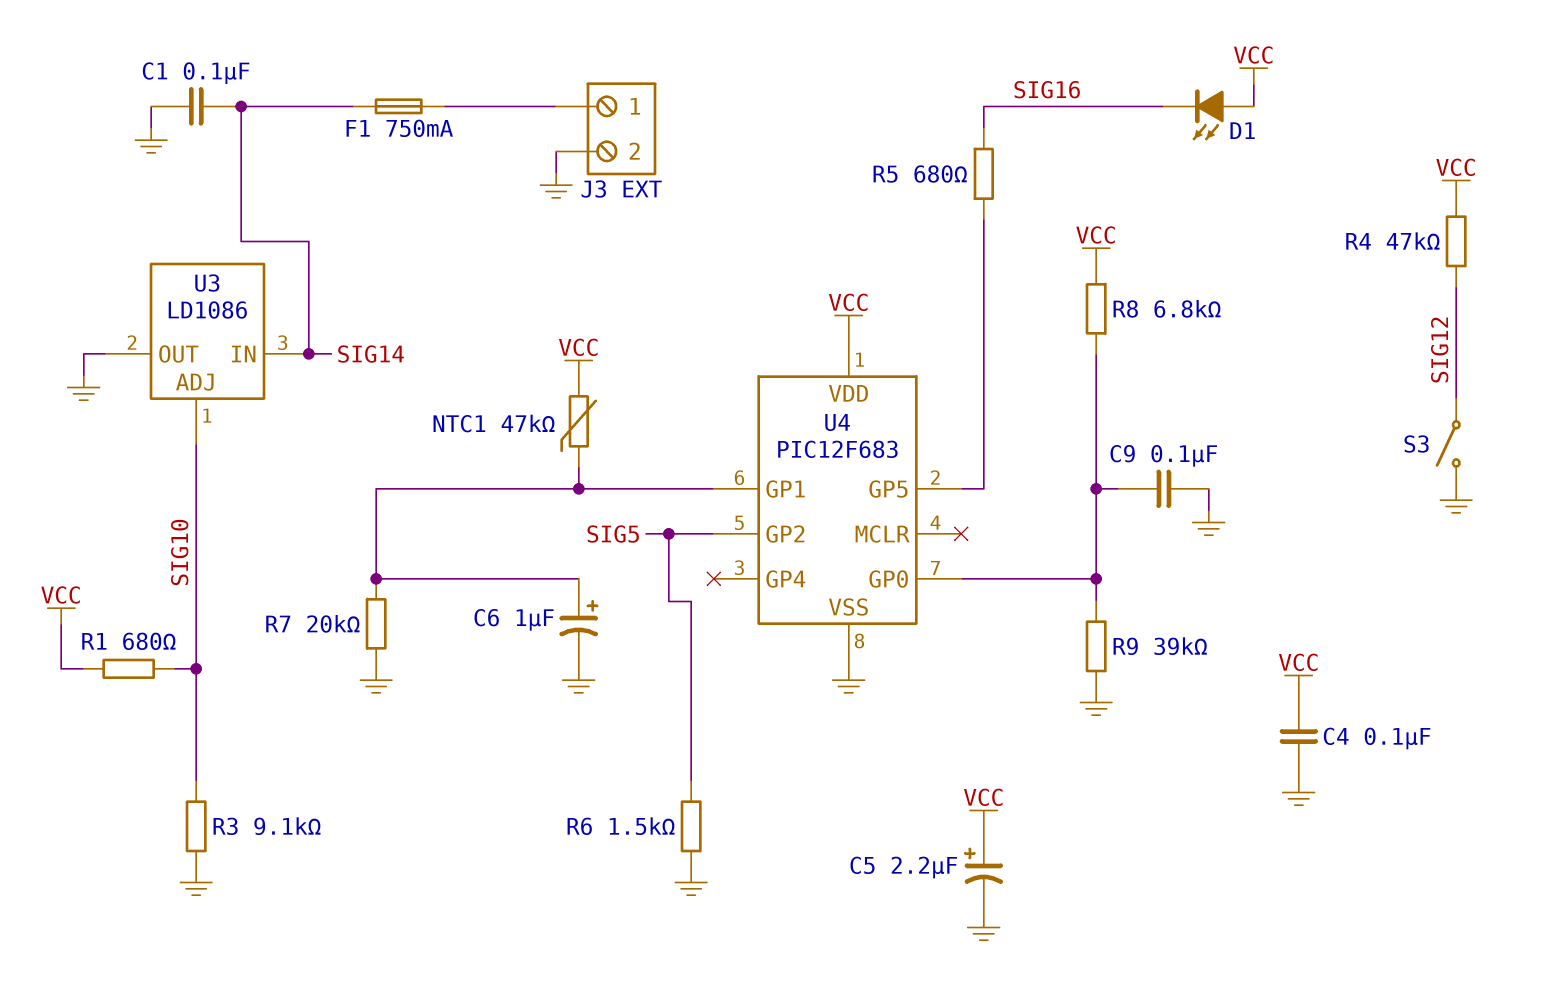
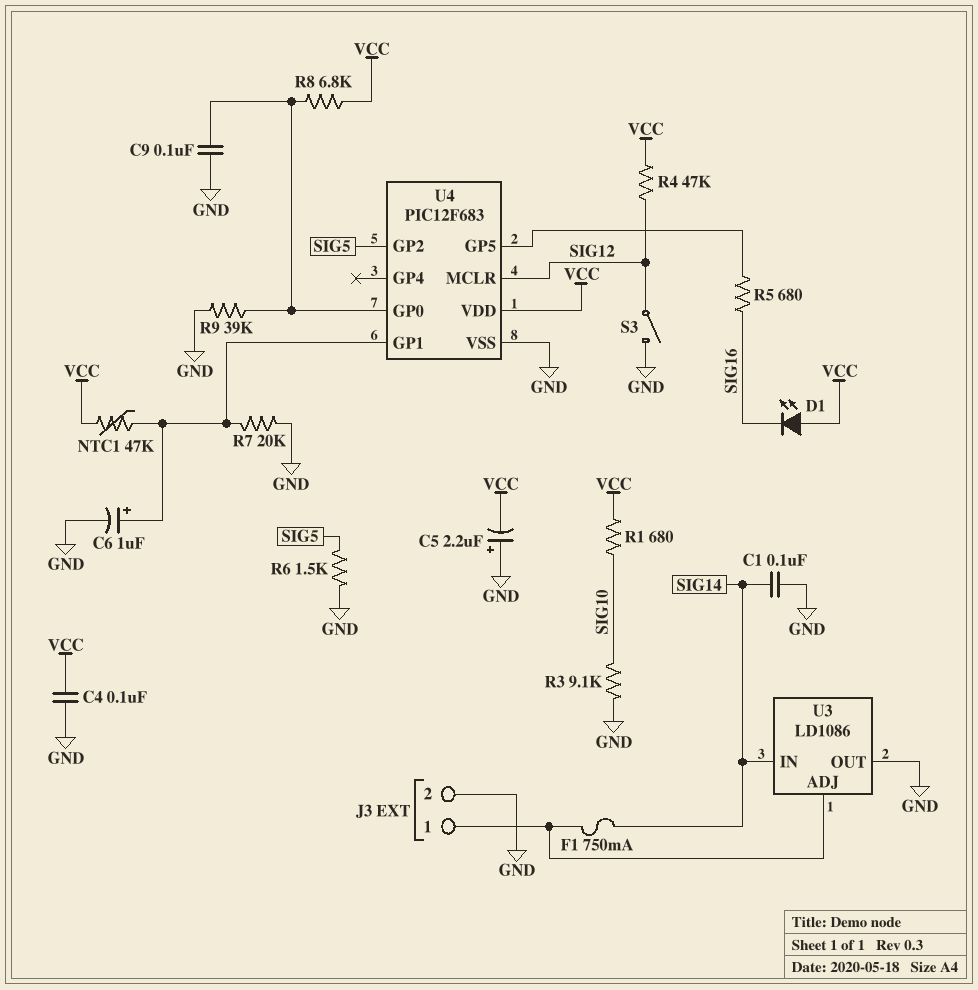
C5: 2.2uF (plus VCC, minus GND) -> 2.2uF (plus GND, minus VCC)
U3 pin ADJ: SIG10 -> J3/1
U4 pin MCLR: none -> SIG12

